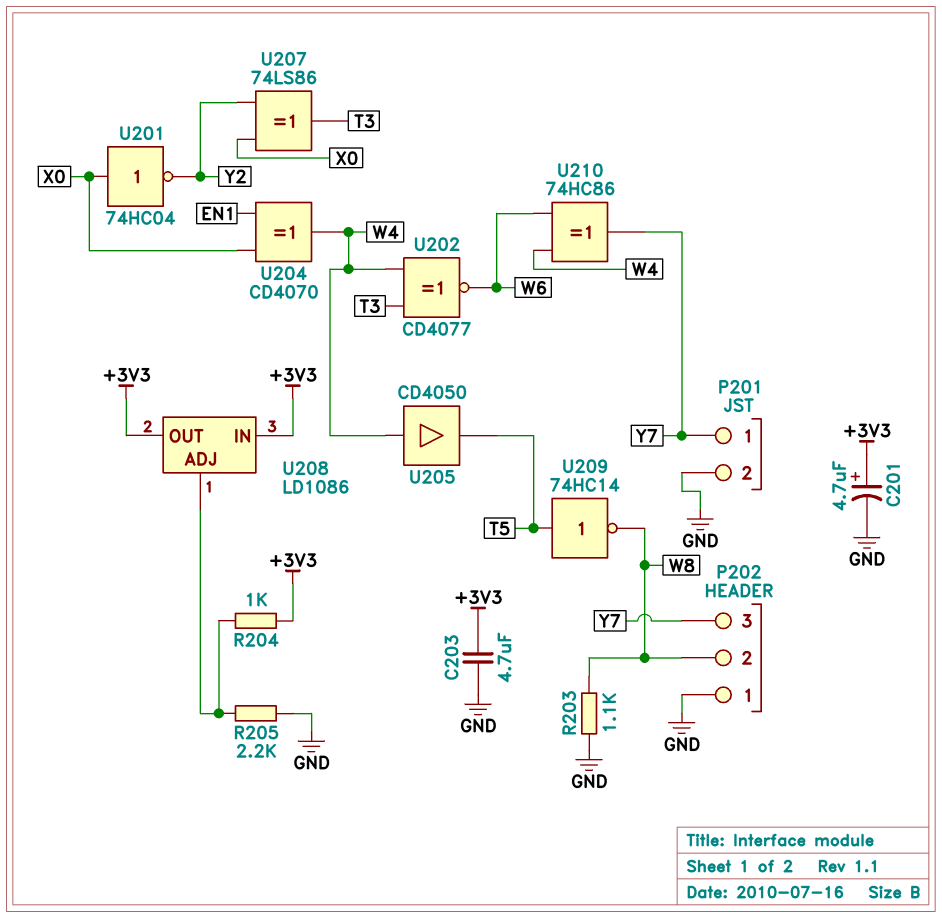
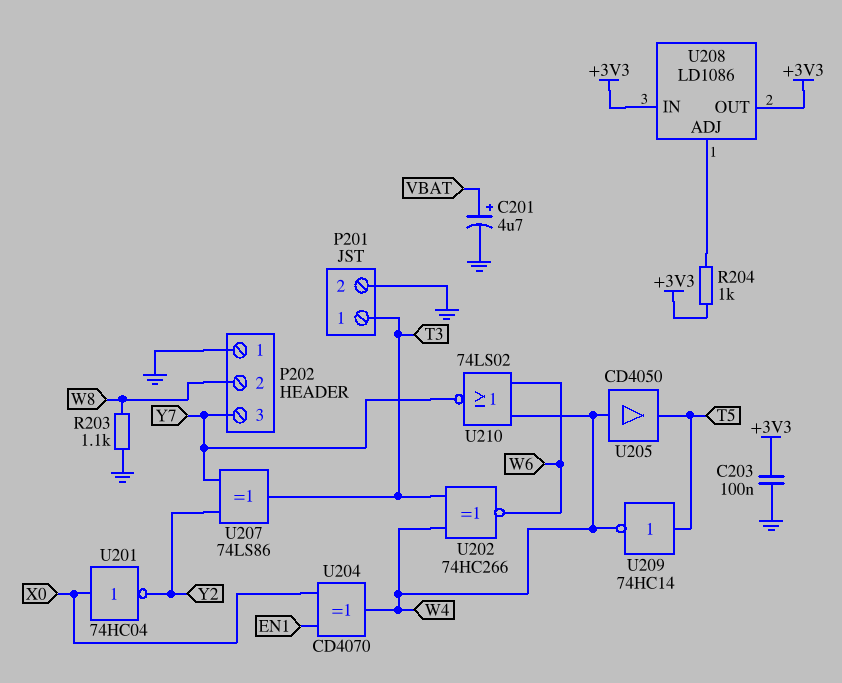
C201: 4.7uF (plus +3V3, minus GND) -> 4.7uF (plus VBAT, minus GND)
C203: 4.7uF (+3V3, GND) -> 100nF (+3V3, GND)
P201 pin 1: Y7 -> T3
R205: 2.2k (GND, U208/ADJ) -> none
U202: XNOR CD4077 (in T3, in W4, out W6) -> XNOR 74HC266 (in T3, in W4, out W6)
U207: XOR 74LS86 (in X0, in Y2, out T3) -> XOR 74LS86 (in Y2, in Y7, out T3)
U209: NOT 74HC14 (in T5, out W8) -> NOT 74HC14 (in T5, out W4)
U210: XOR 74HC86 (in W4, in W6, out Y7) -> NOR 74LS02 (in W4, in W6, out Y7)

